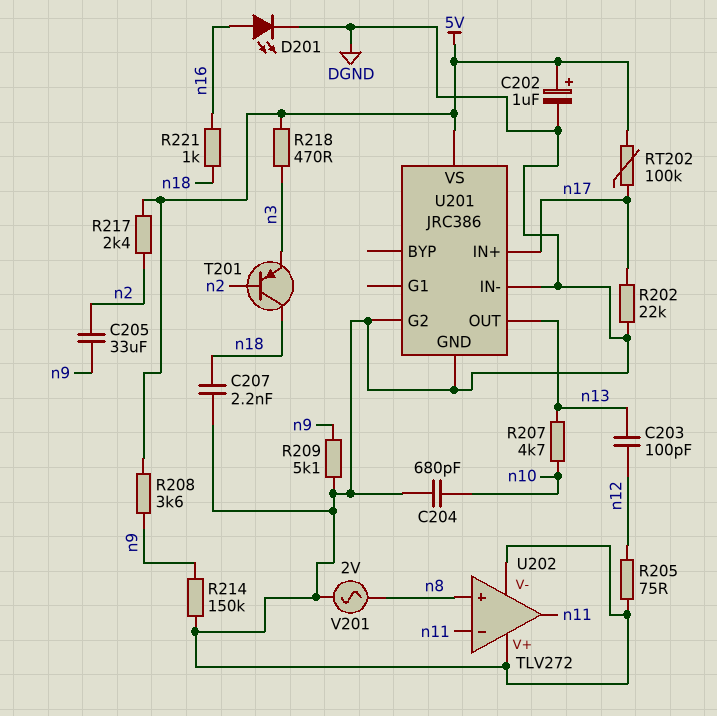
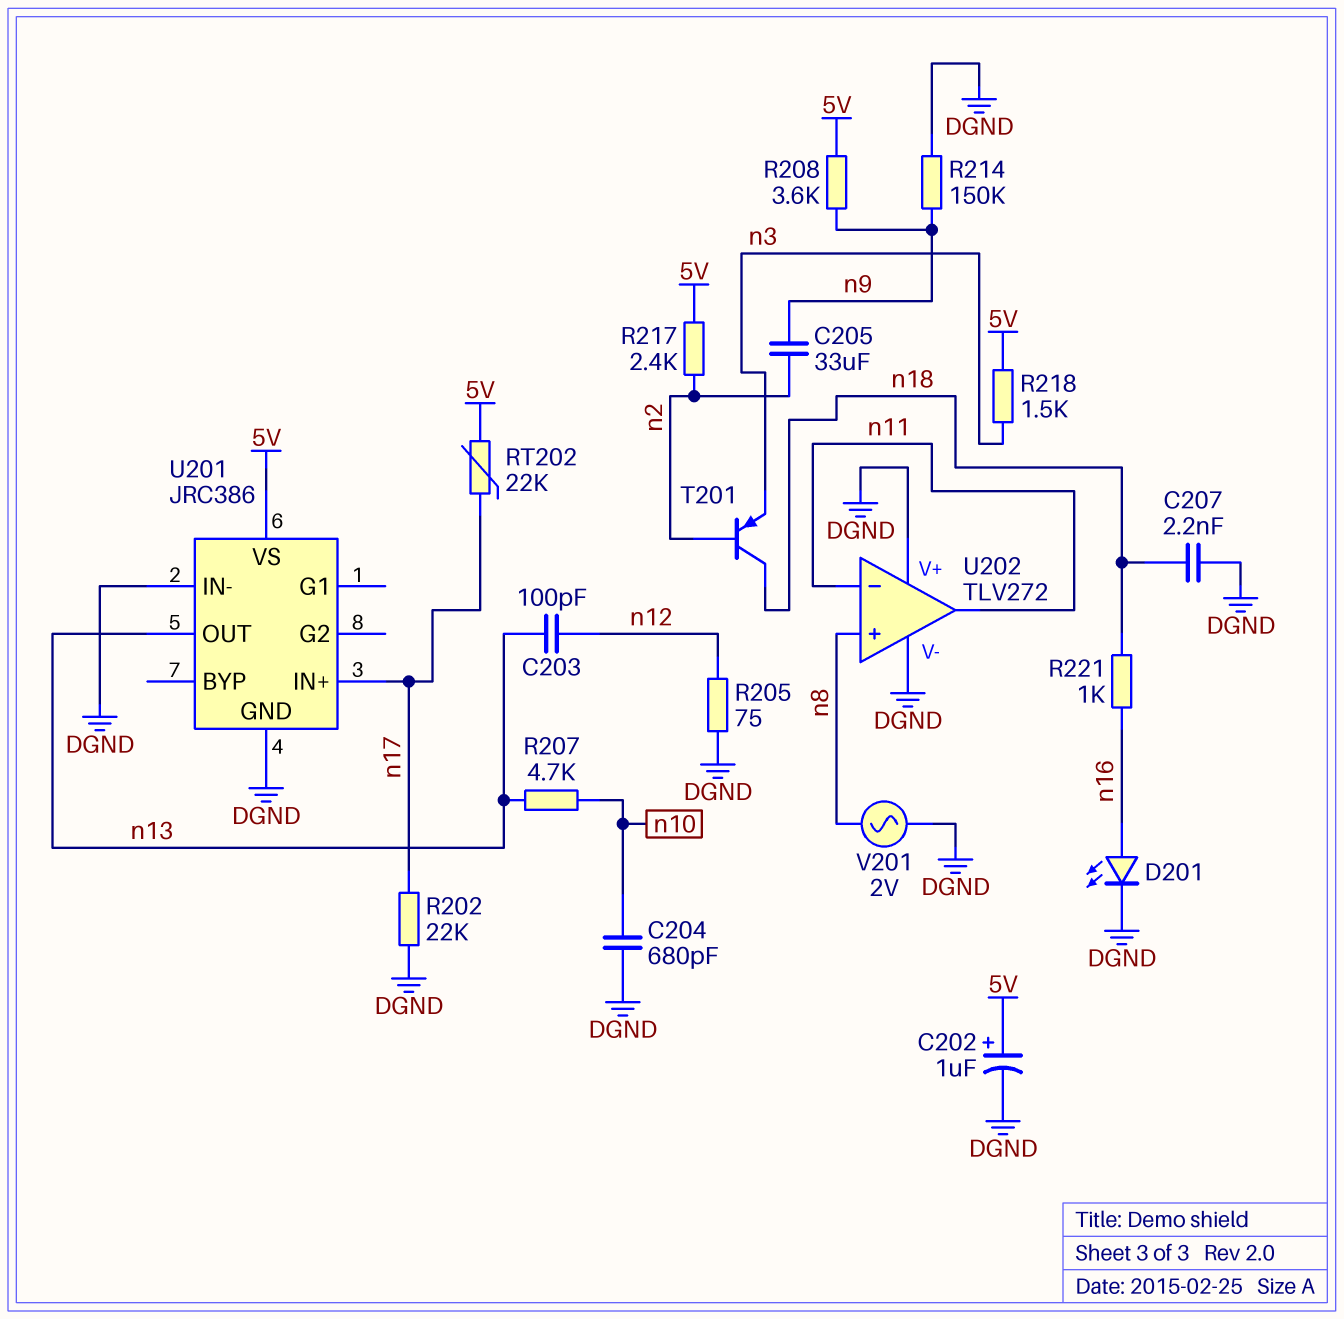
R209: 5.1k (DGND, n9) -> none
R218: 470 (5V, n3) -> 1.5k (5V, n3)
RT202: 100k (5V, n17) -> 22k (5V, n17)
U201 pin G2: DGND -> none

